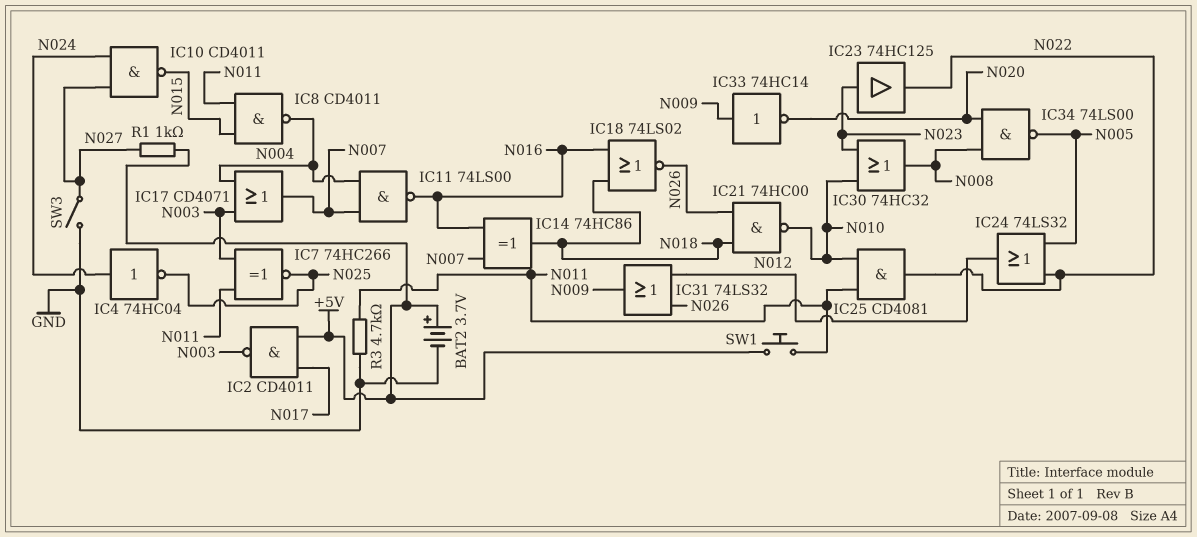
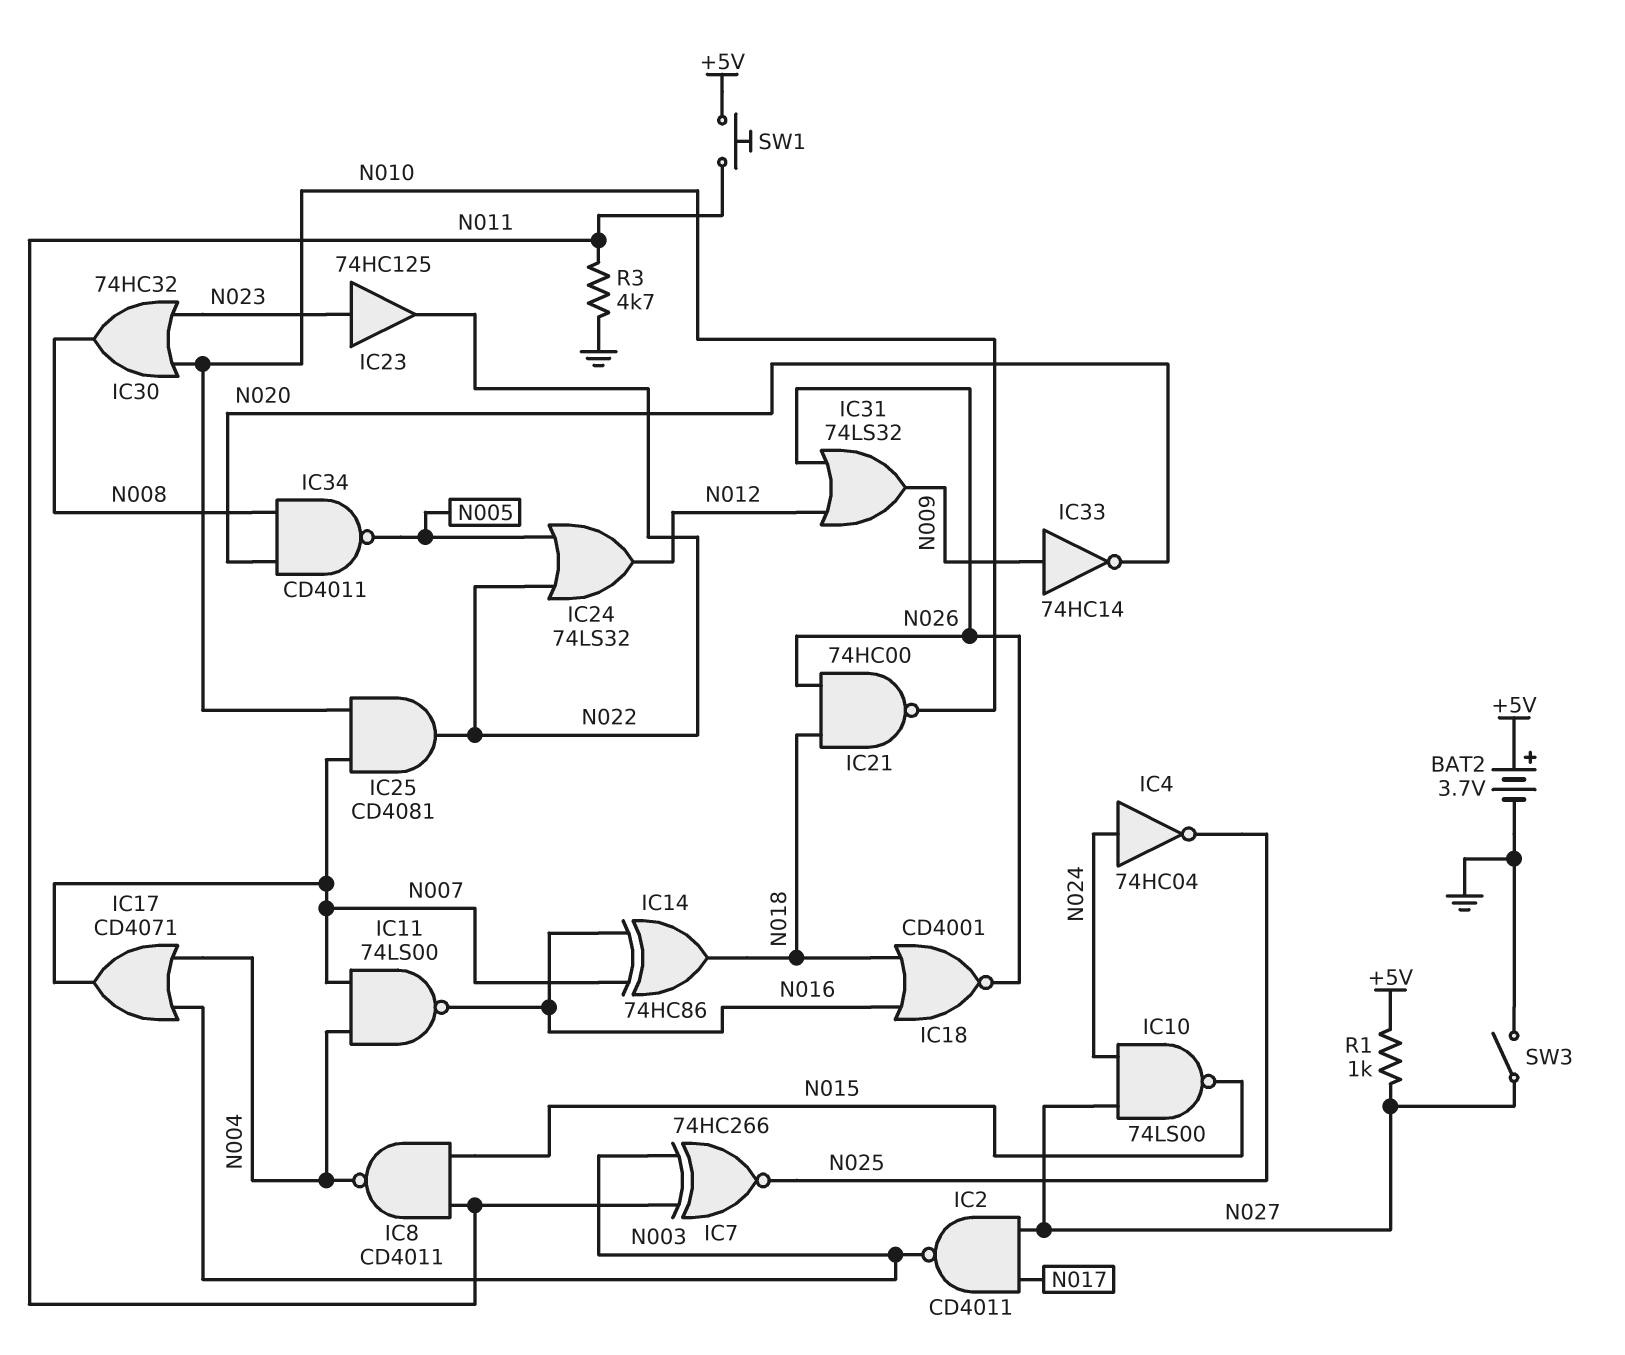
IC2: NAND CD4011 (in +5V, in N017, out N003) -> NAND CD4011 (in N017, in N027, out N003)
IC10: NAND CD4011 (in N024, in N027, out N015) -> NAND 74LS00 (in N024, in N027, out N015)
IC18: NOR 74LS02 (in N016, in N018, out N026) -> NOR CD4001 (in N016, in N018, out N026)
IC25: AND CD4081 (in N010, in N011, out N022) -> AND CD4081 (in N007, in N010, out N022)
IC34: NAND 74LS00 (in N008, in N020, out N005) -> NAND CD4011 (in N008, in N020, out N005)

